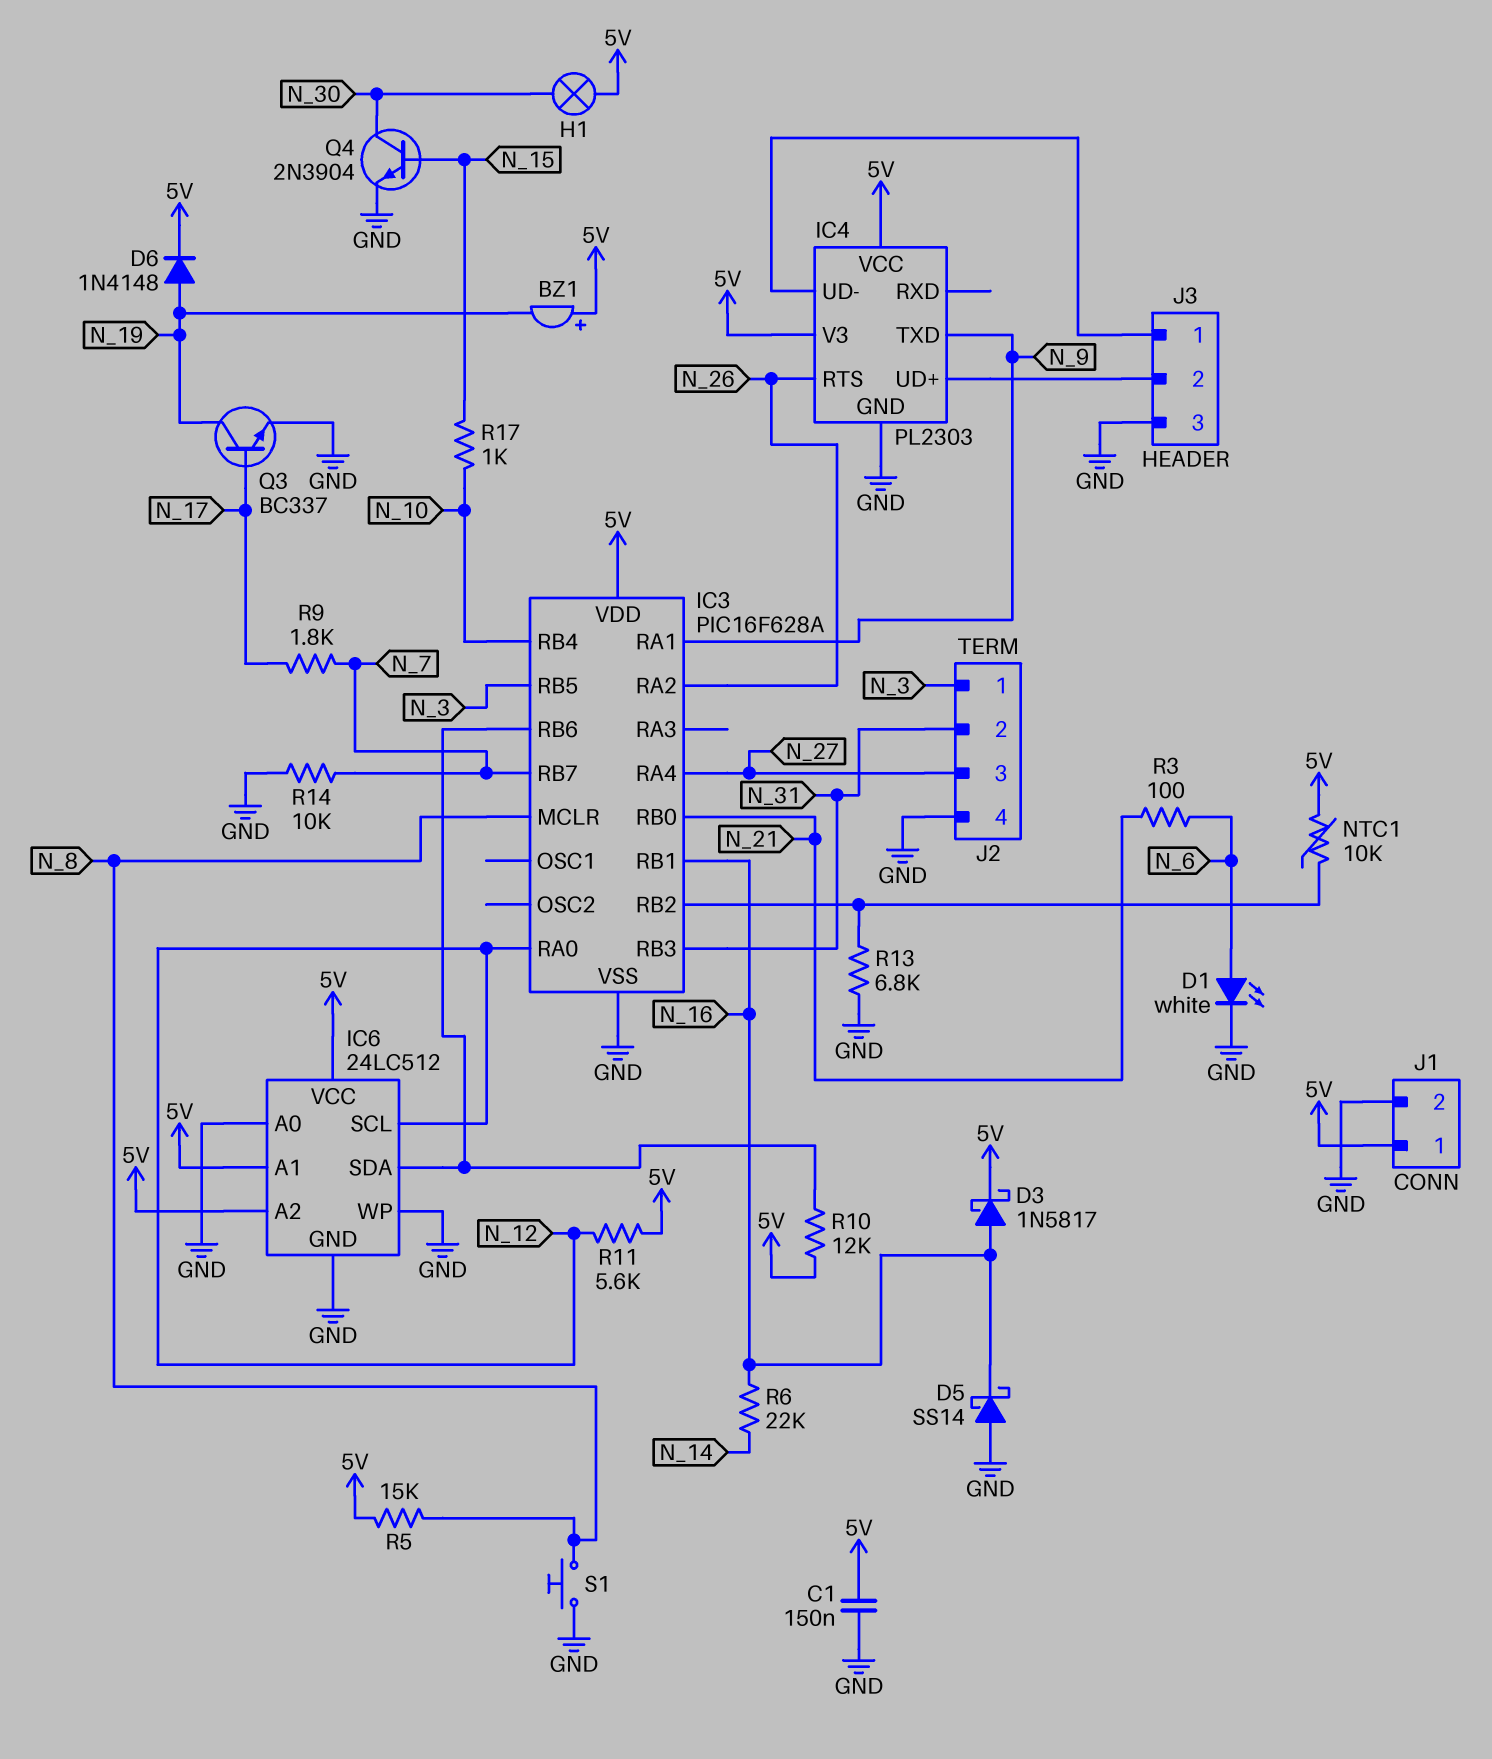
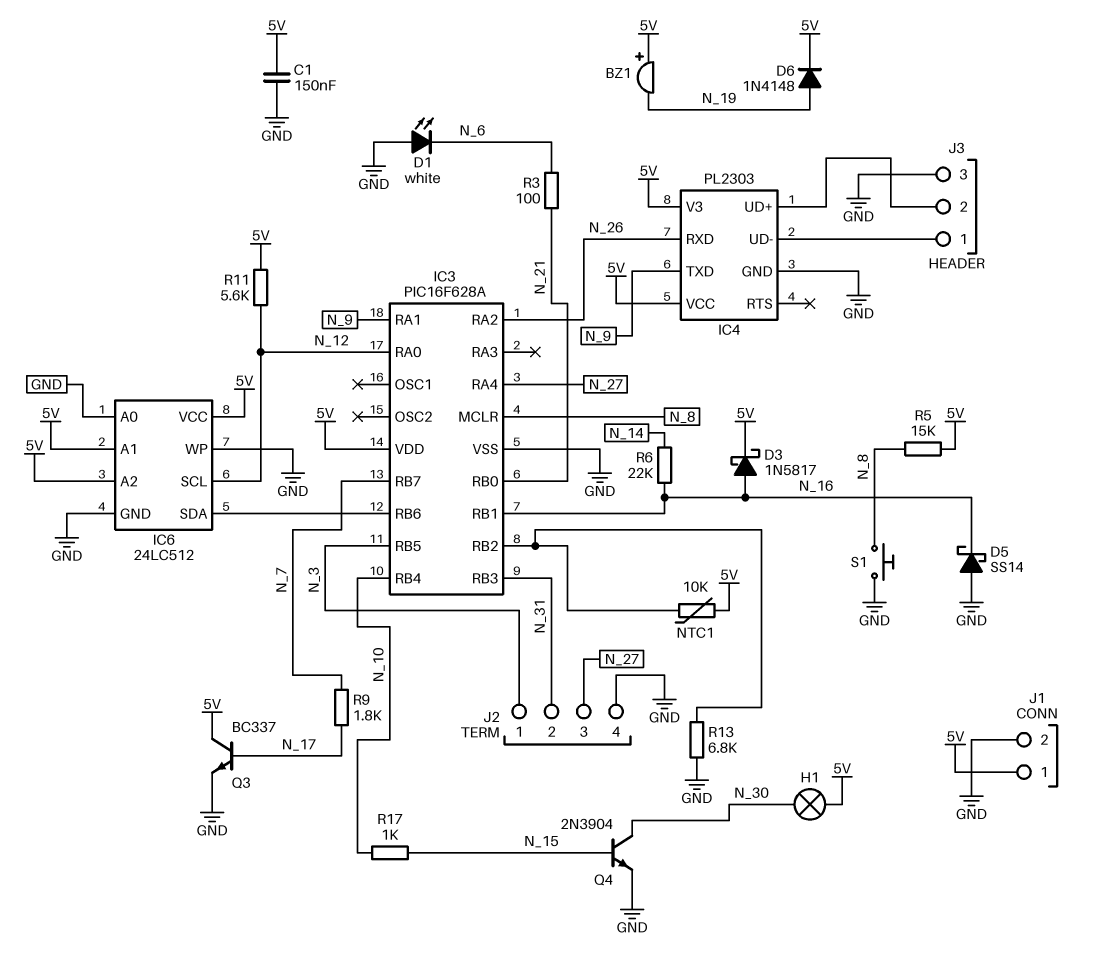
D1: LED white (A N_6, K GND) -> LED white (A GND, K N_6)
IC4 pin RTS: N_26 -> none
IC4 pin RXD: none -> N_26
Q3: NPN BC337 (B N_17, C N_19, E GND) -> NPN BC337 (B N_17, C 5V, E GND)
R10: 12k (5V, IC3/RB6) -> none
R14: 10k (GND, N_7) -> none

